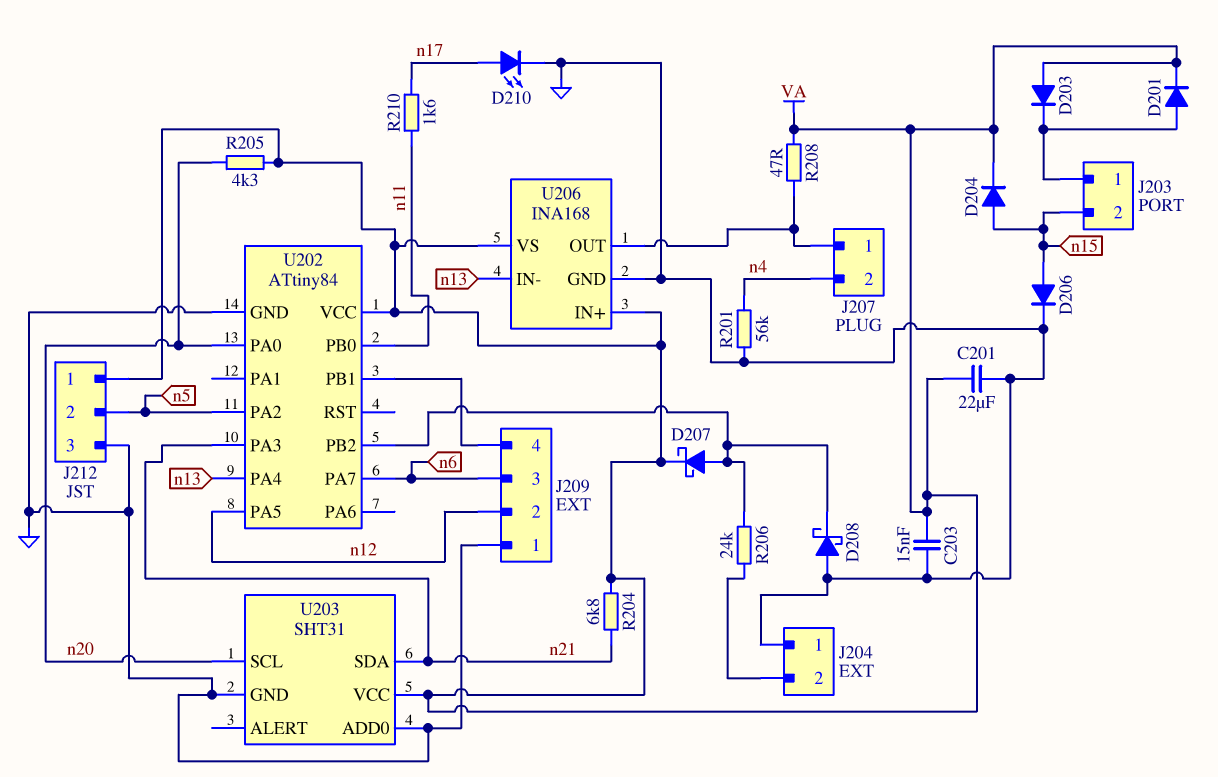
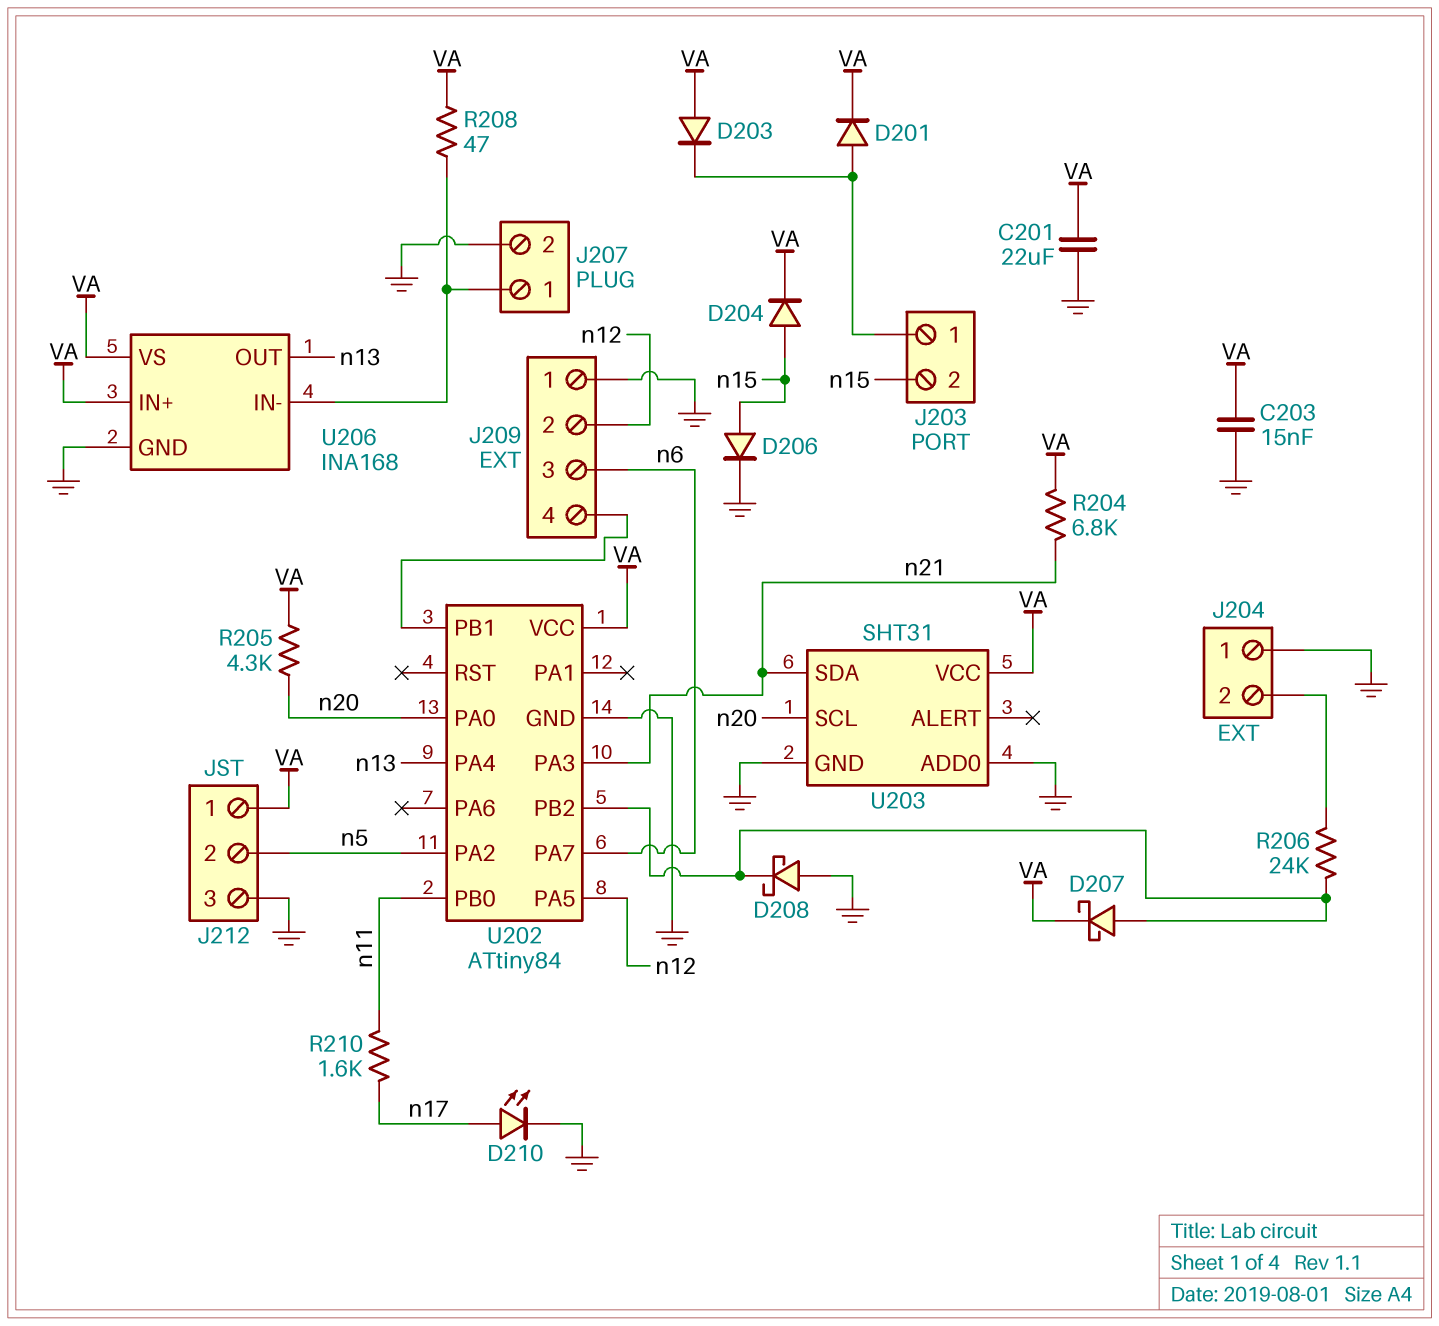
J207 pin 2: n4 -> GND
R201: 56k (GND, n4) -> none
U206 pin IN-: n13 -> J207/1
U206 pin OUT: J207/1 -> n13

